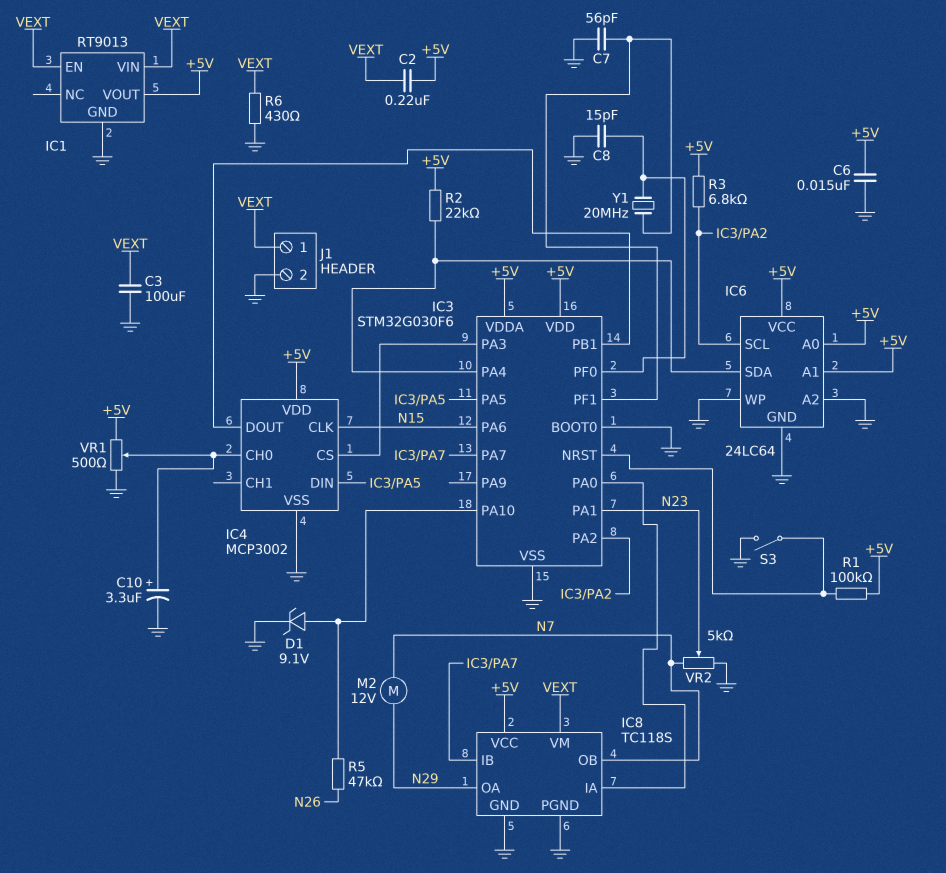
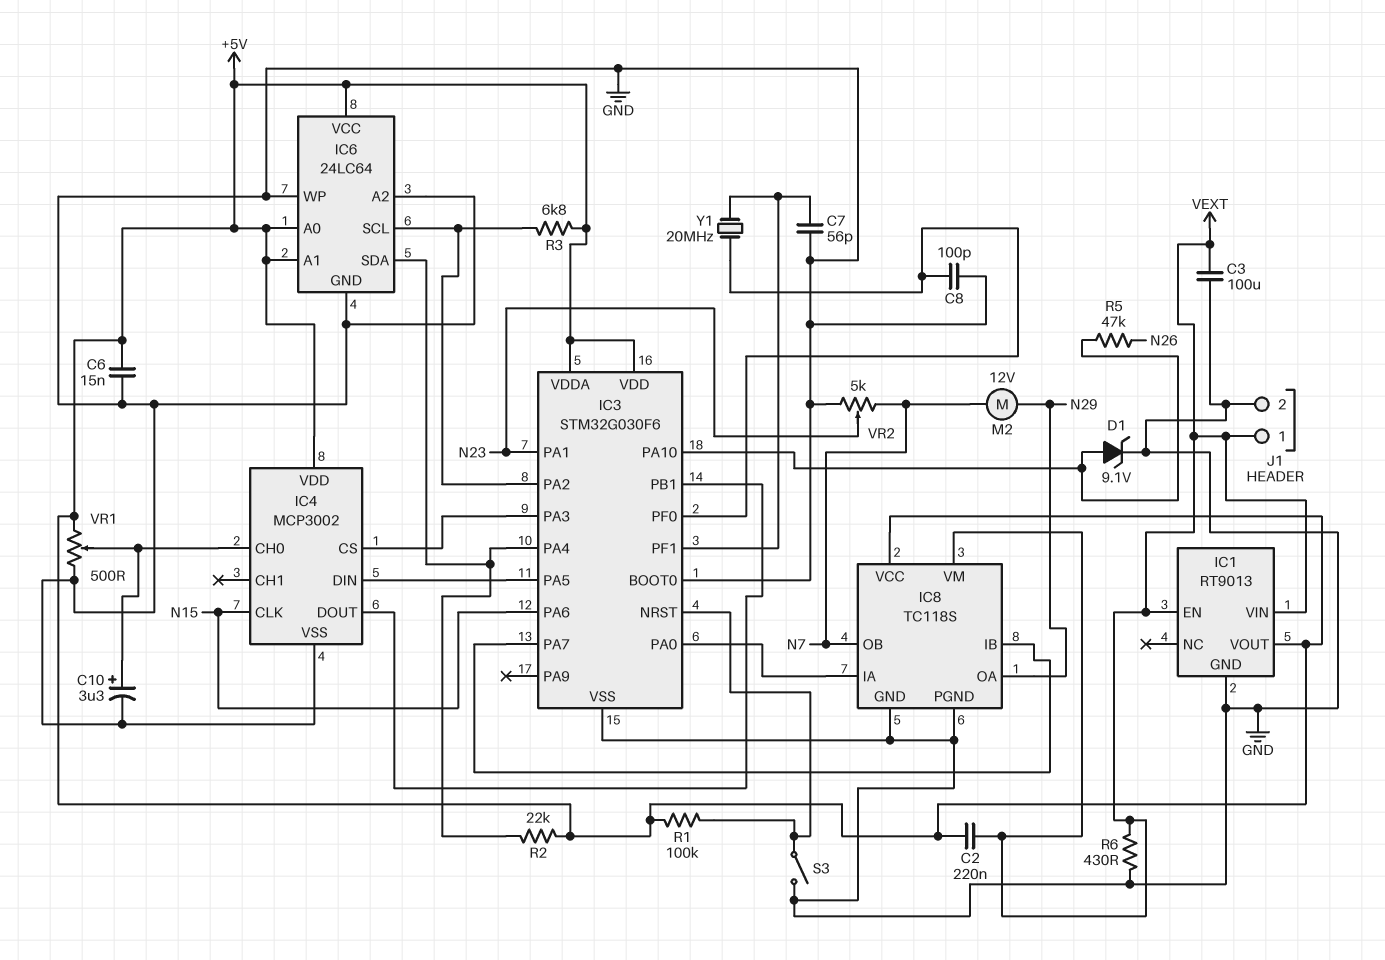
C8: 15pF (GND, IC3/PF0) -> 100pF (GND, IC3/PF0)

